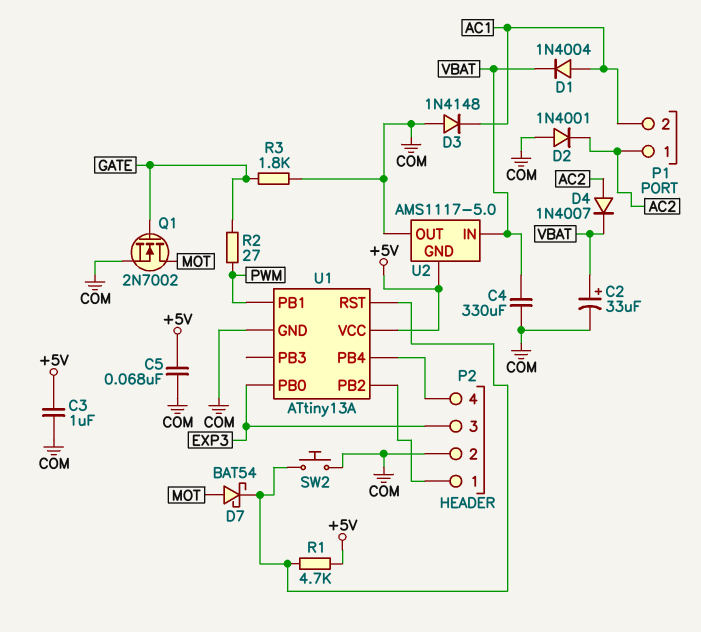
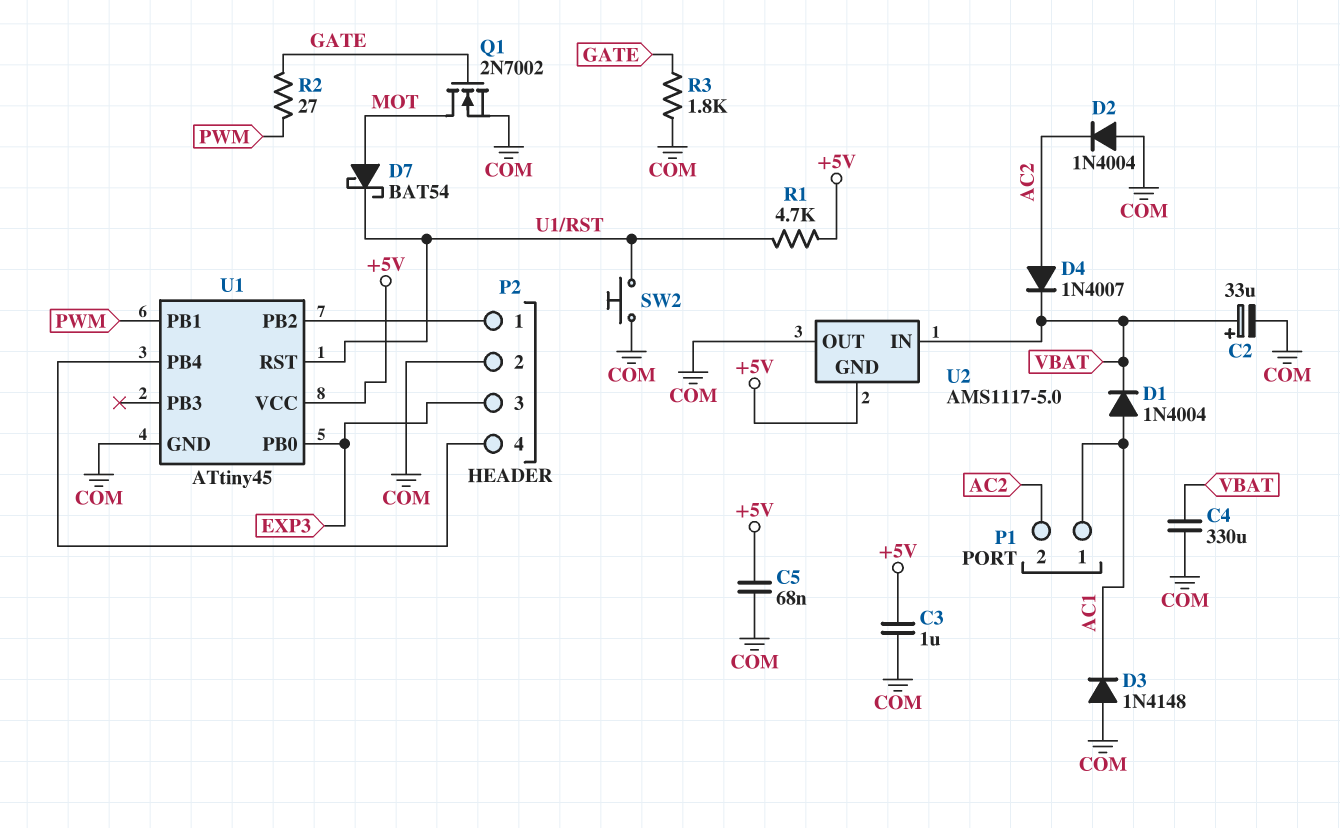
D2: diode 1N4001 (A COM, K AC2) -> diode 1N4004 (A COM, K AC2)
P1 pin 1: AC2 -> AC1
P1 pin 2: AC1 -> AC2
U1: ATtiny13A -> ATtiny45

